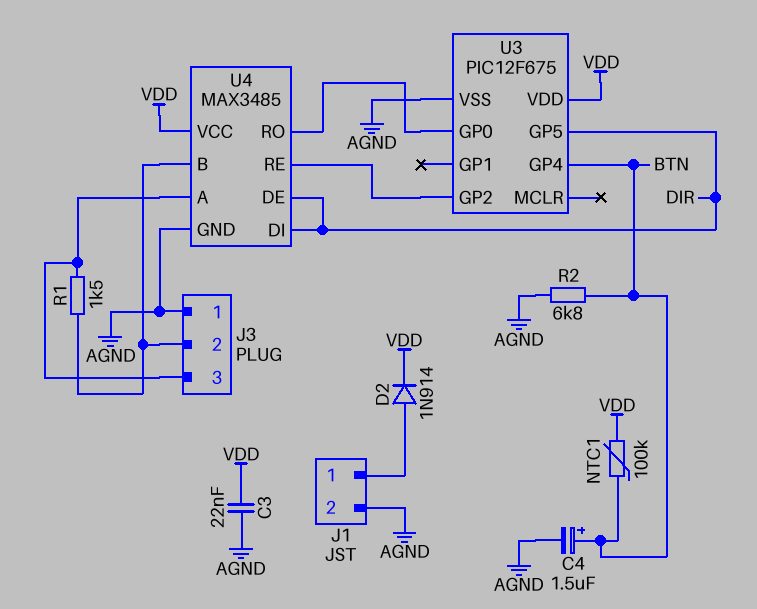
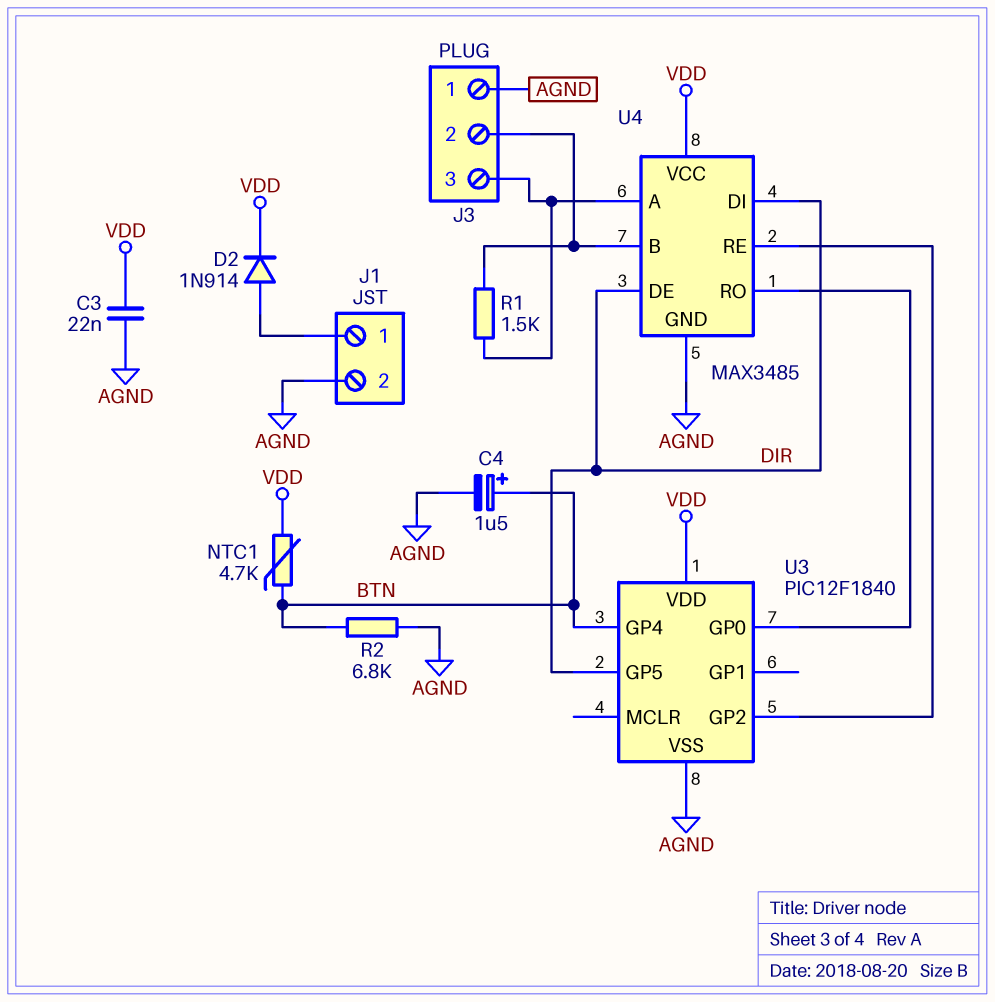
NTC1: 100k (BTN, VDD) -> 4.7k (BTN, VDD)
U3: PIC12F675 -> PIC12F1840

